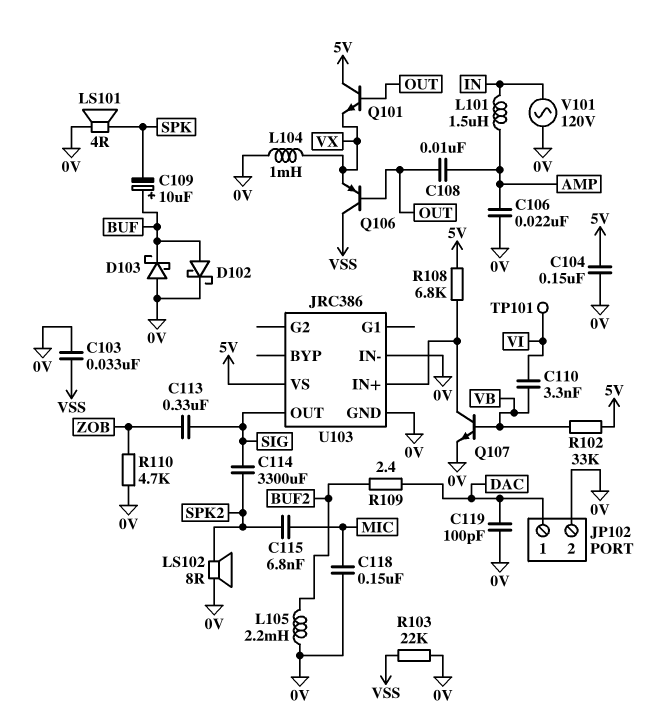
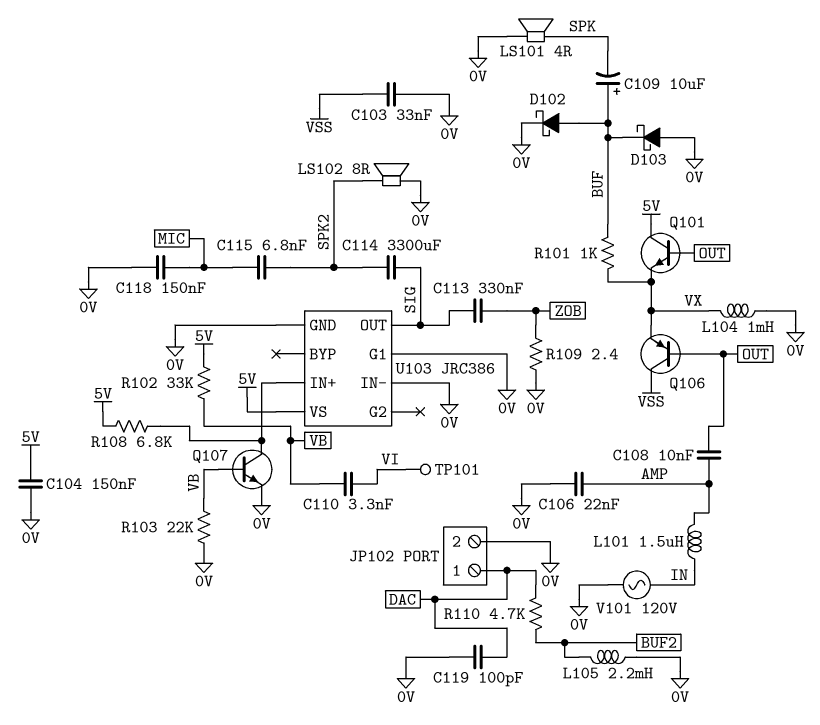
R101: none -> 1k (BUF, VX)
R103: 22k (0V, VSS) -> 22k (0V, VB)
R109: 2.4 (BUF2, DAC) -> 2.4 (0V, ZOB)
R110: 4.7k (0V, ZOB) -> 4.7k (BUF2, DAC)
U103 pin G1: none -> 0V

